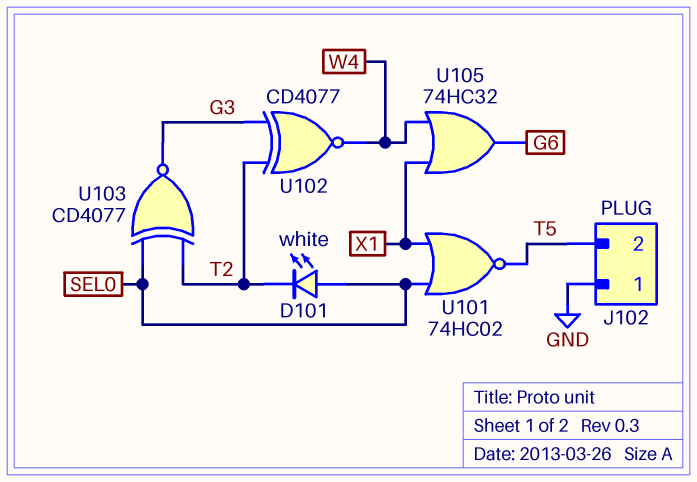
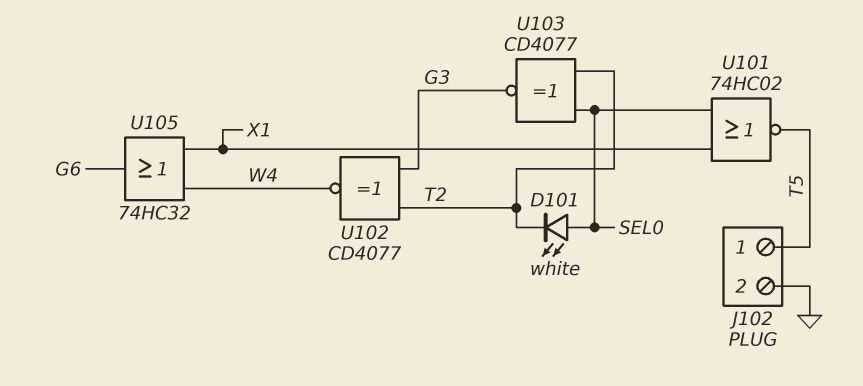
J102 pin 1: GND -> T5
J102 pin 2: T5 -> GND

